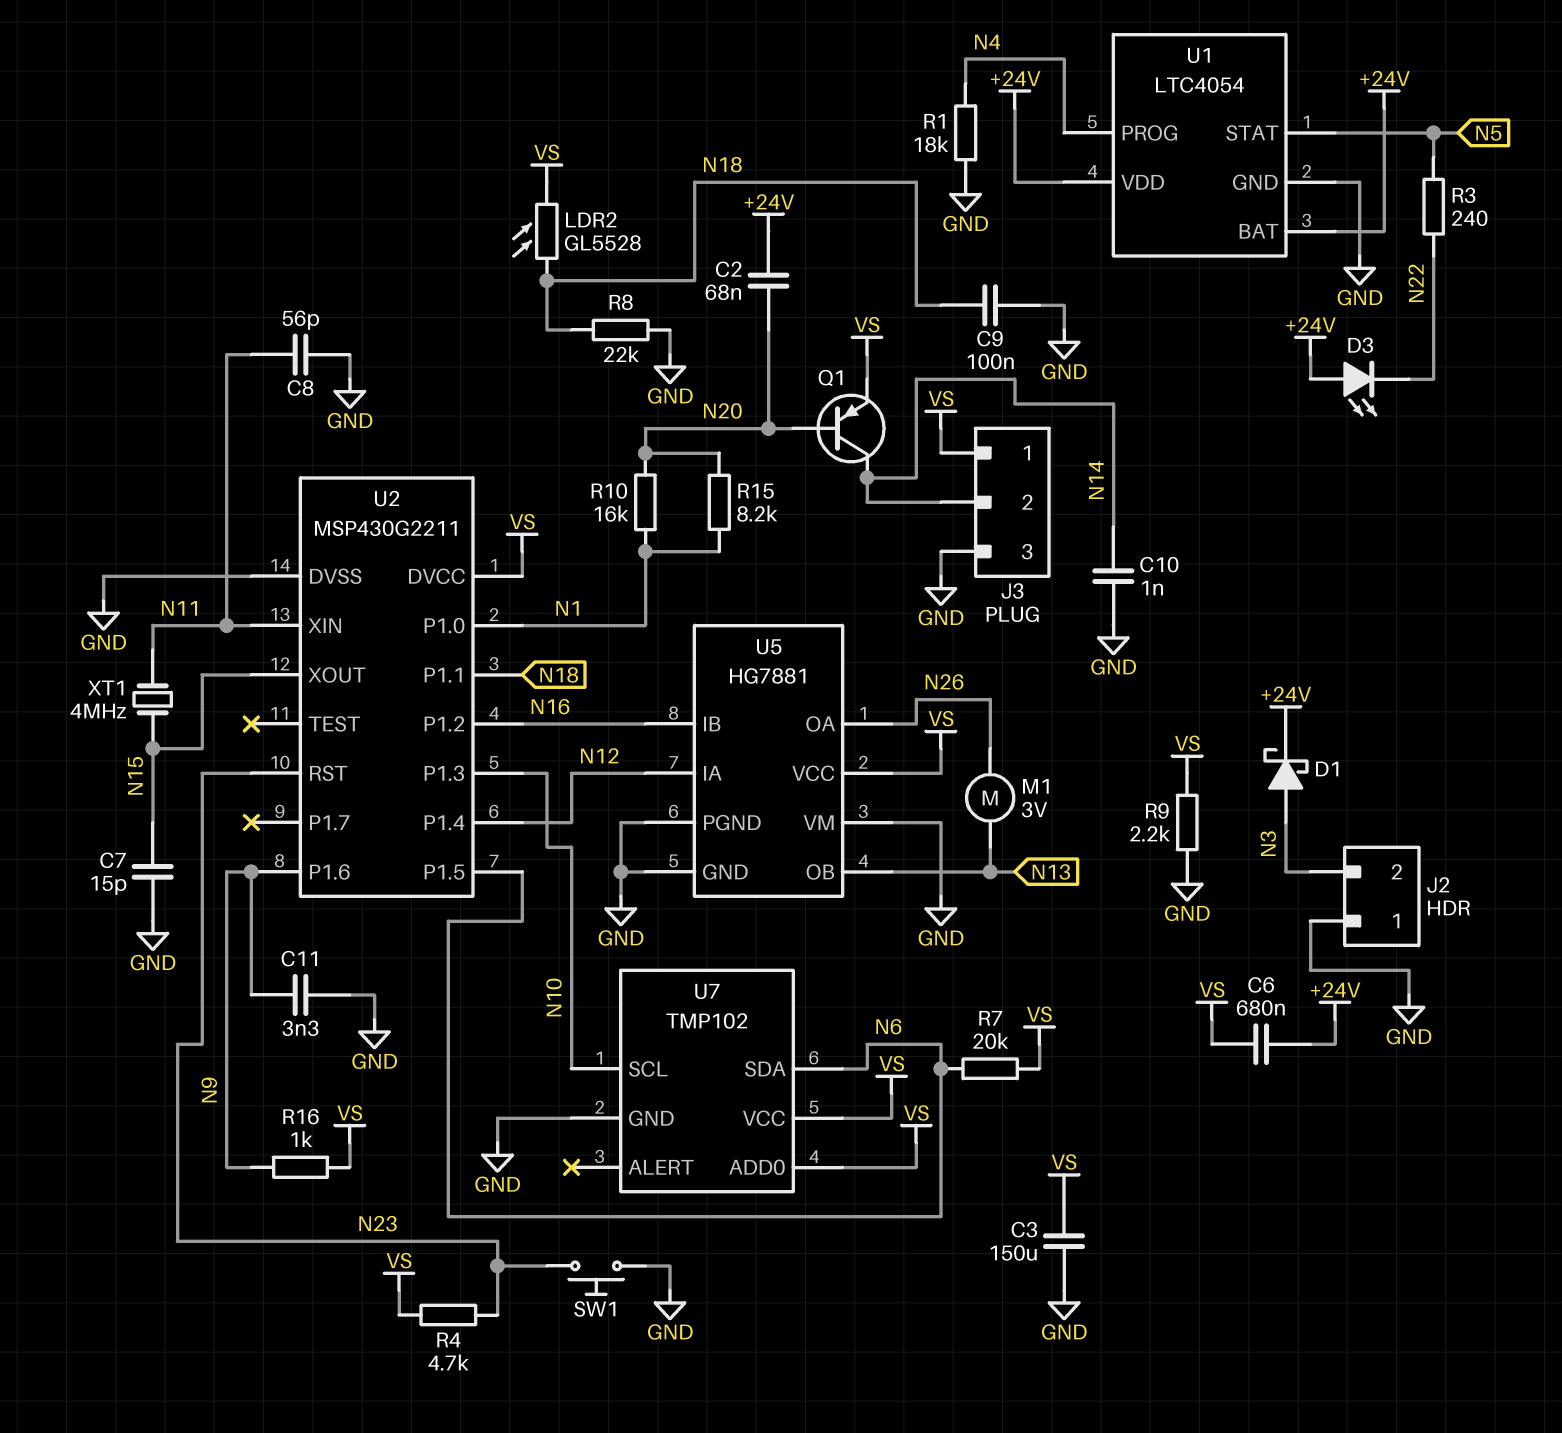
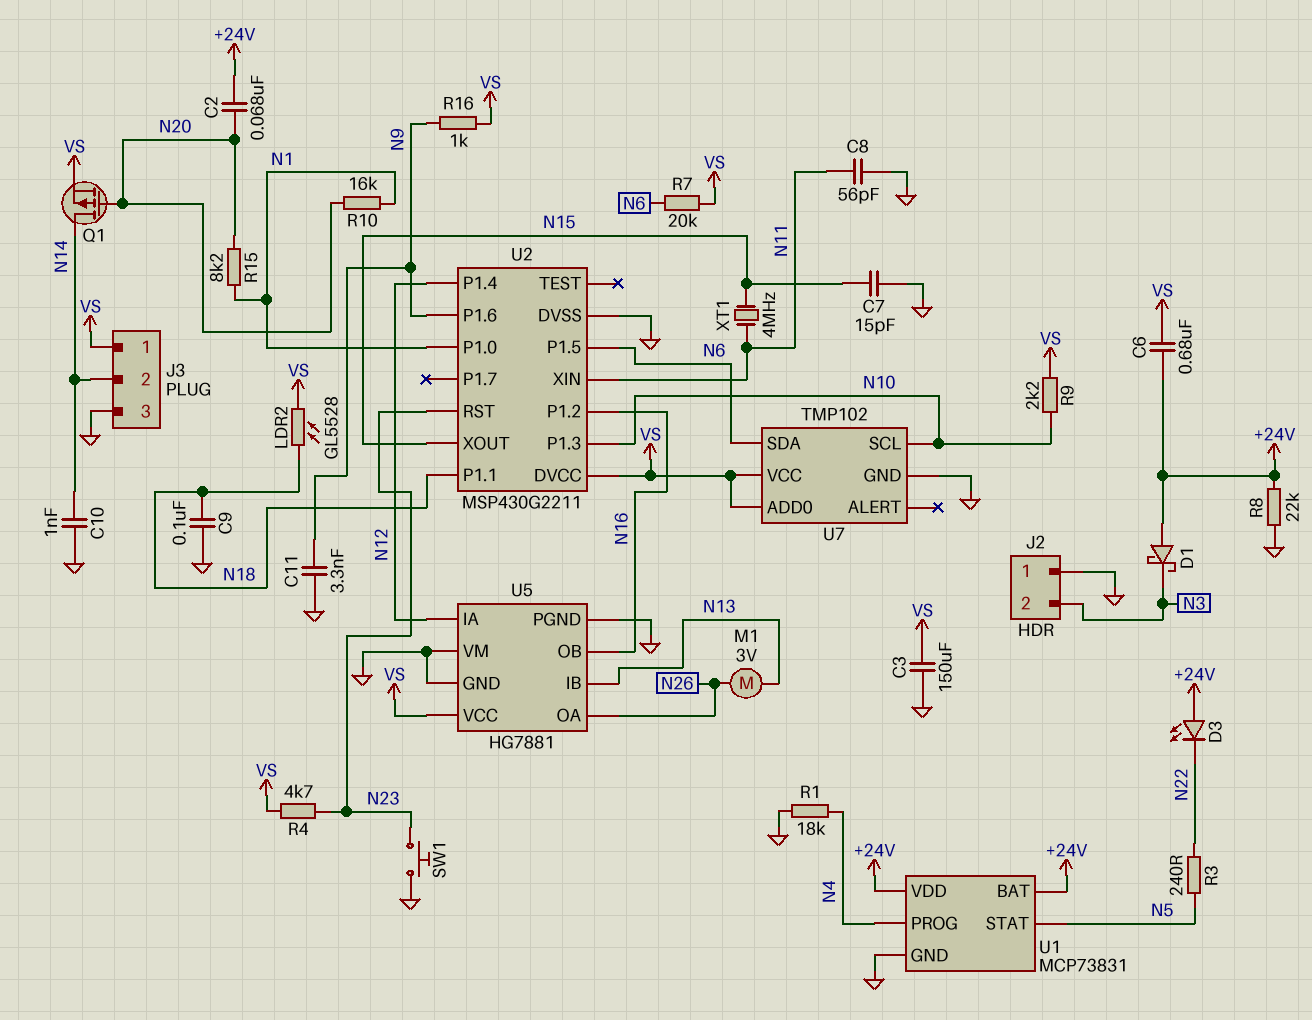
D1: schottky (A N3, K +24V) -> schottky (A +24V, K N3)
Q1: PNP (B N20, C N14, E VS) -> PMOS (G N20, D N14, S VS)
R8: 22k (GND, N18) -> 22k (+24V, GND)
R9: 2.2k (GND, VS) -> 2.2k (N10, VS)
U1: LTC4054 -> MCP73831
U5 pin IB: N16 -> N13
U5 pin OB: N13 -> N16

